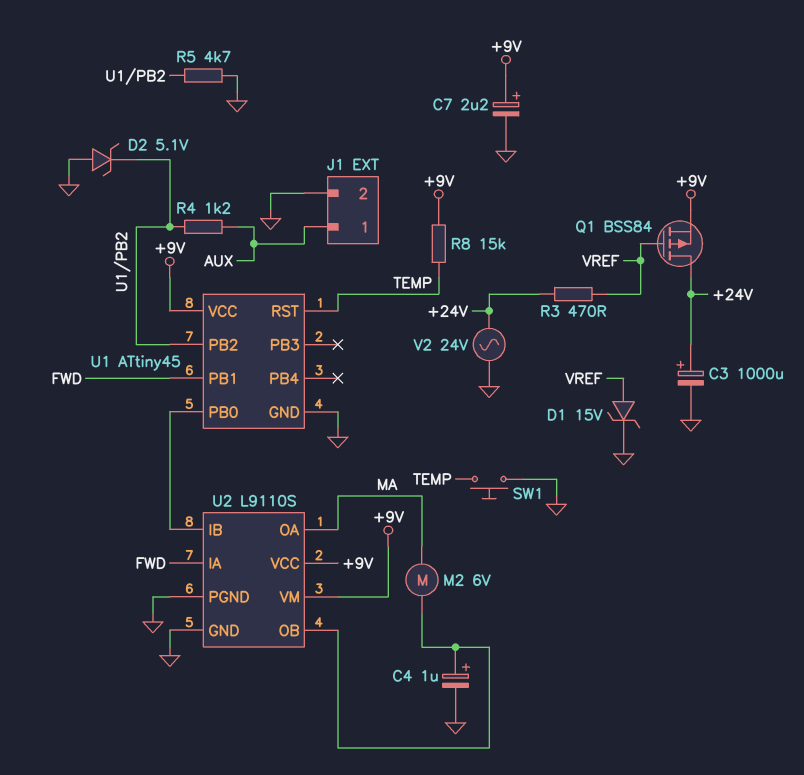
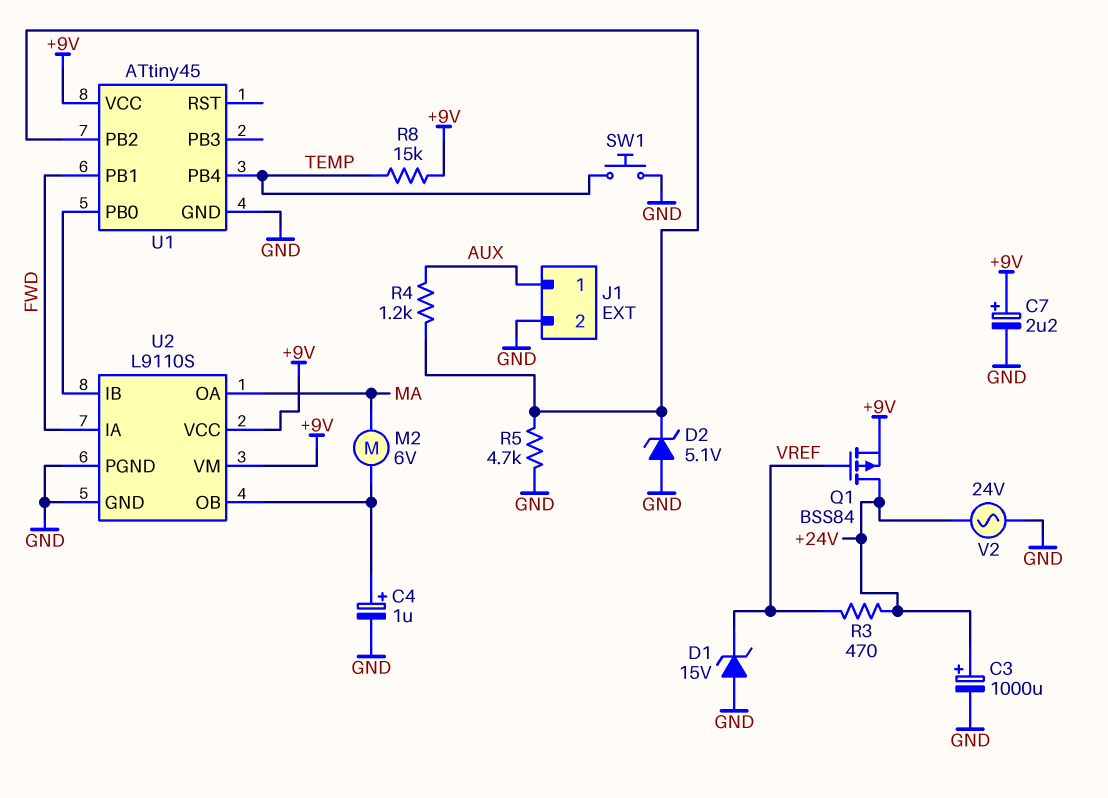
D1: zener 15V (A VREF, K GND) -> zener 15V (A GND, K VREF)
U1 pin PB4: none -> TEMP
U1 pin RST: TEMP -> none

